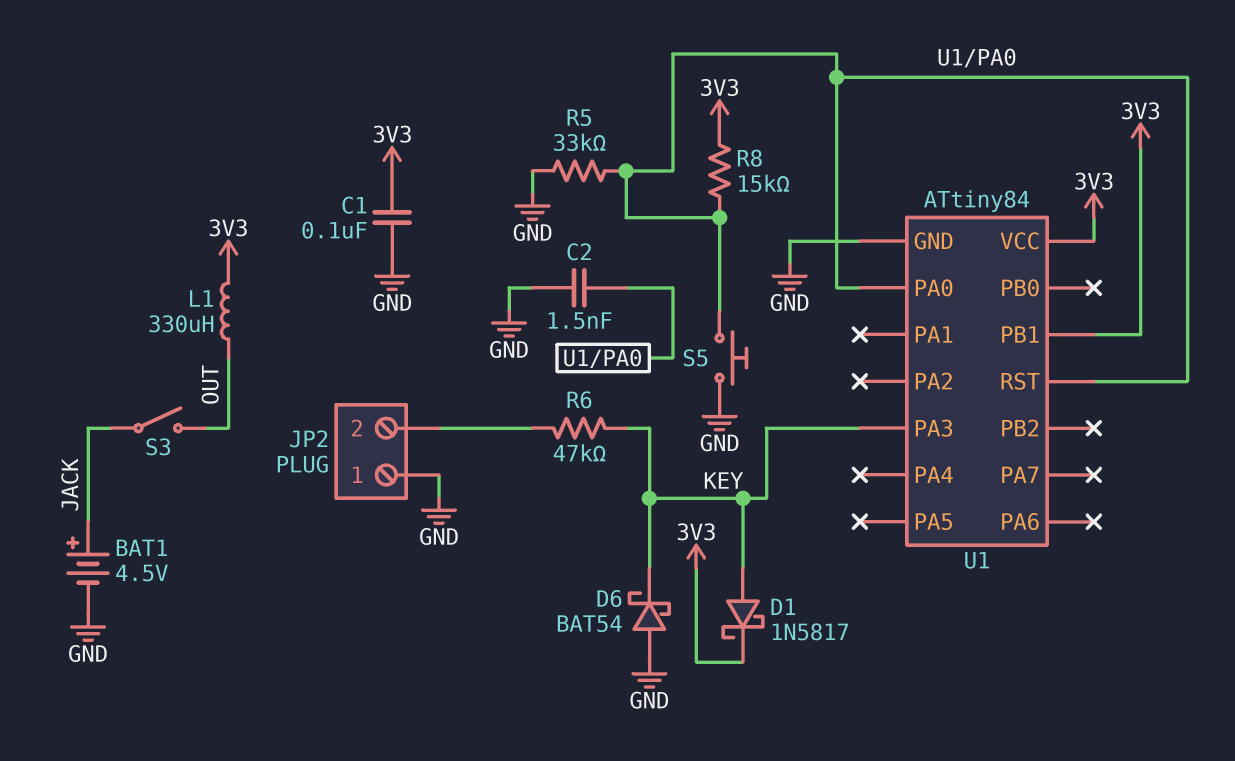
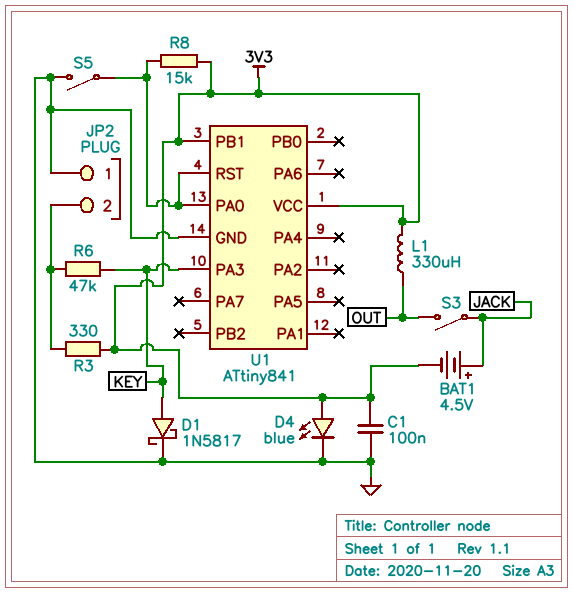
BAT1: 4.5V (plus JACK, minus GND) -> 4.5V (plus JACK, minus 3V3)
C2: 1.5nF (GND, U1/PA0) -> none
D1: schottky 1N5817 (A KEY, K 3V3) -> schottky 1N5817 (A KEY, K GND)
D4: none -> LED blue (A 3V3, K GND)
D6: schottky BAT54 (A GND, K KEY) -> none
R3: none -> 330 (3V3, JP2/2)
R5: 33k (GND, U1/PA0) -> none
S5: button (GND, U1/PA0) -> switch (GND, U1/PA0)
U1: ATtiny84 -> ATtiny841

